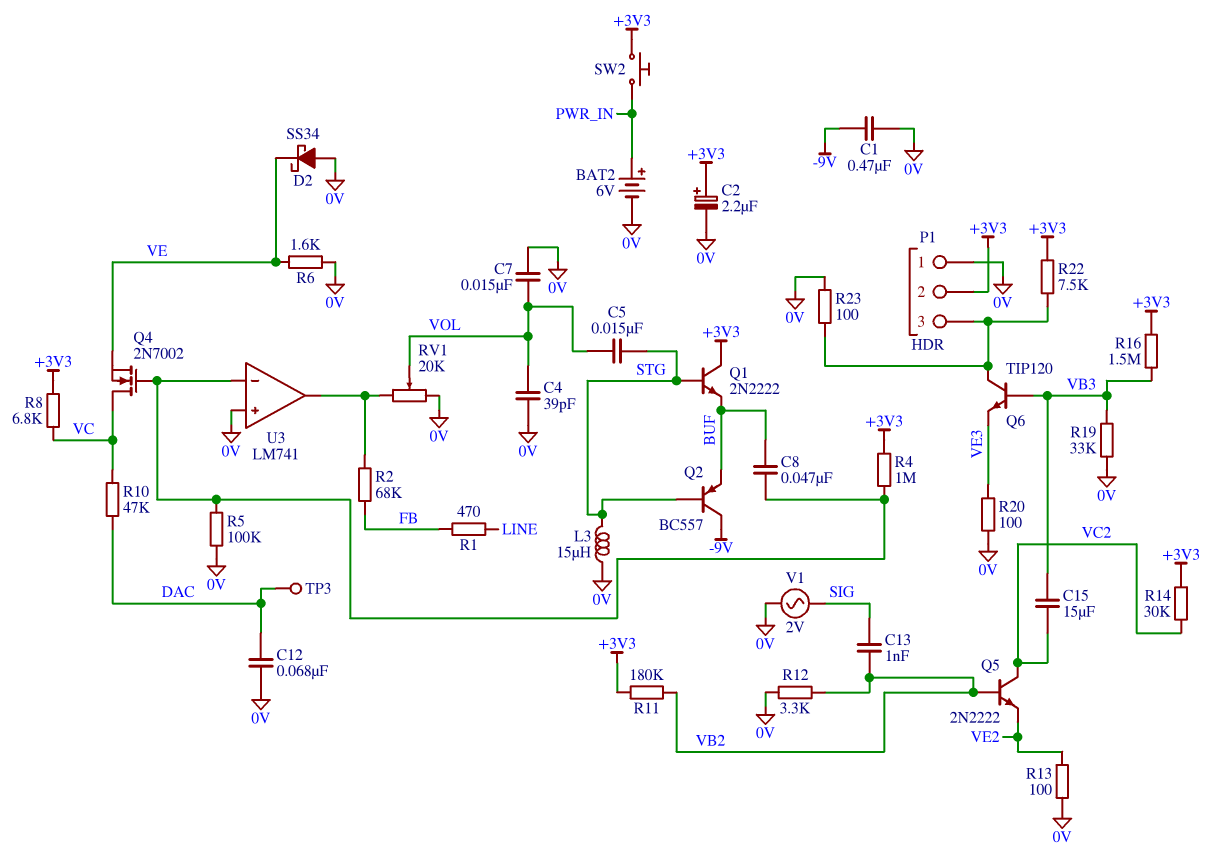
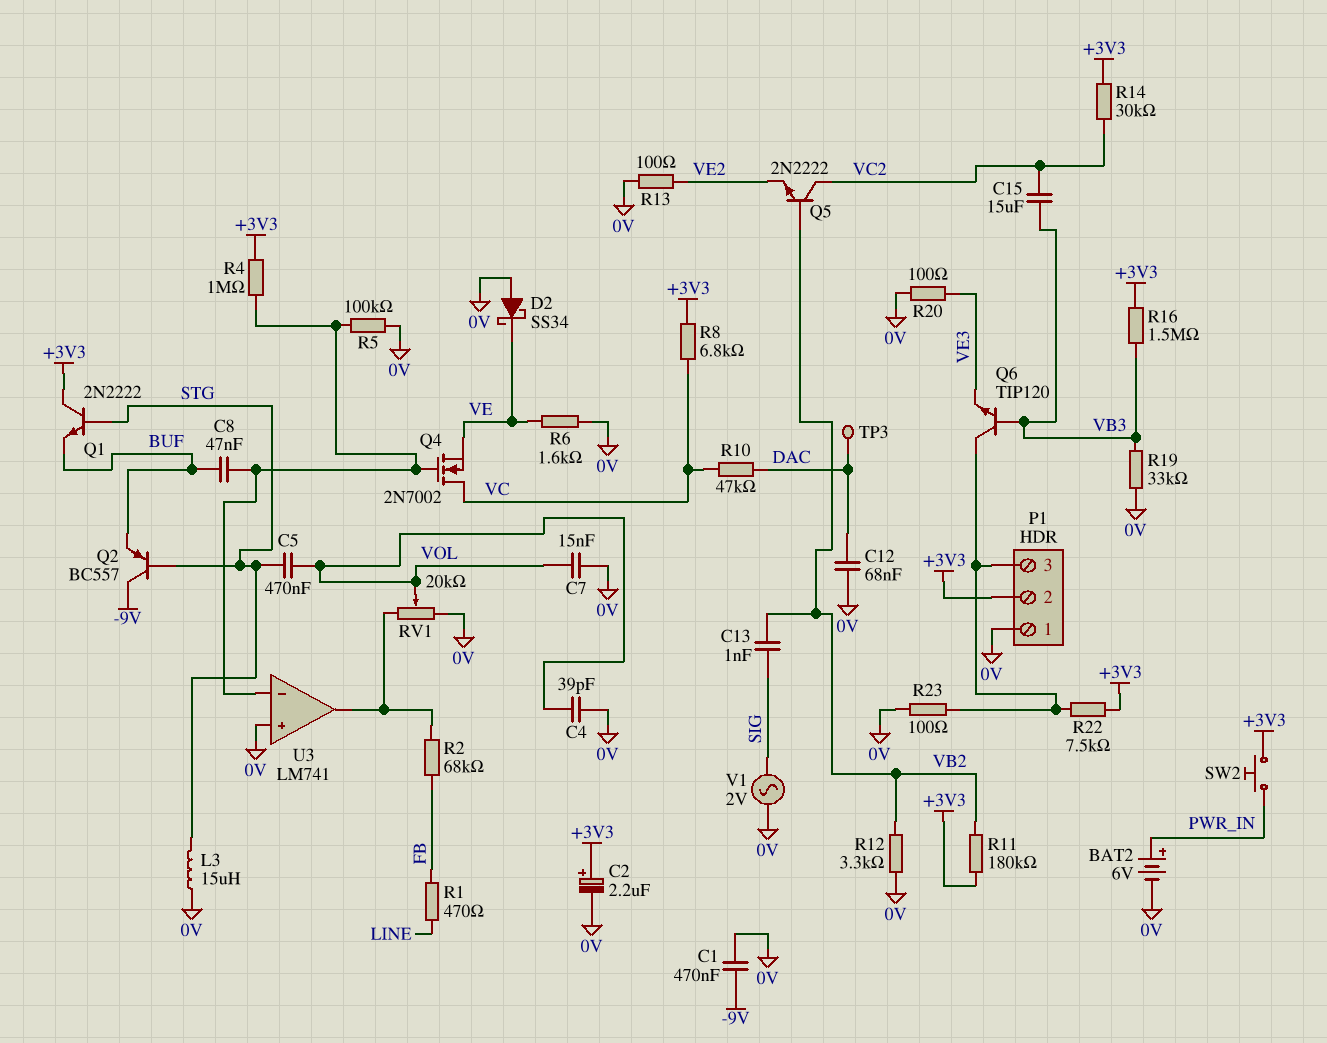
C5: 15nF (STG, VOL) -> 470nF (STG, VOL)

